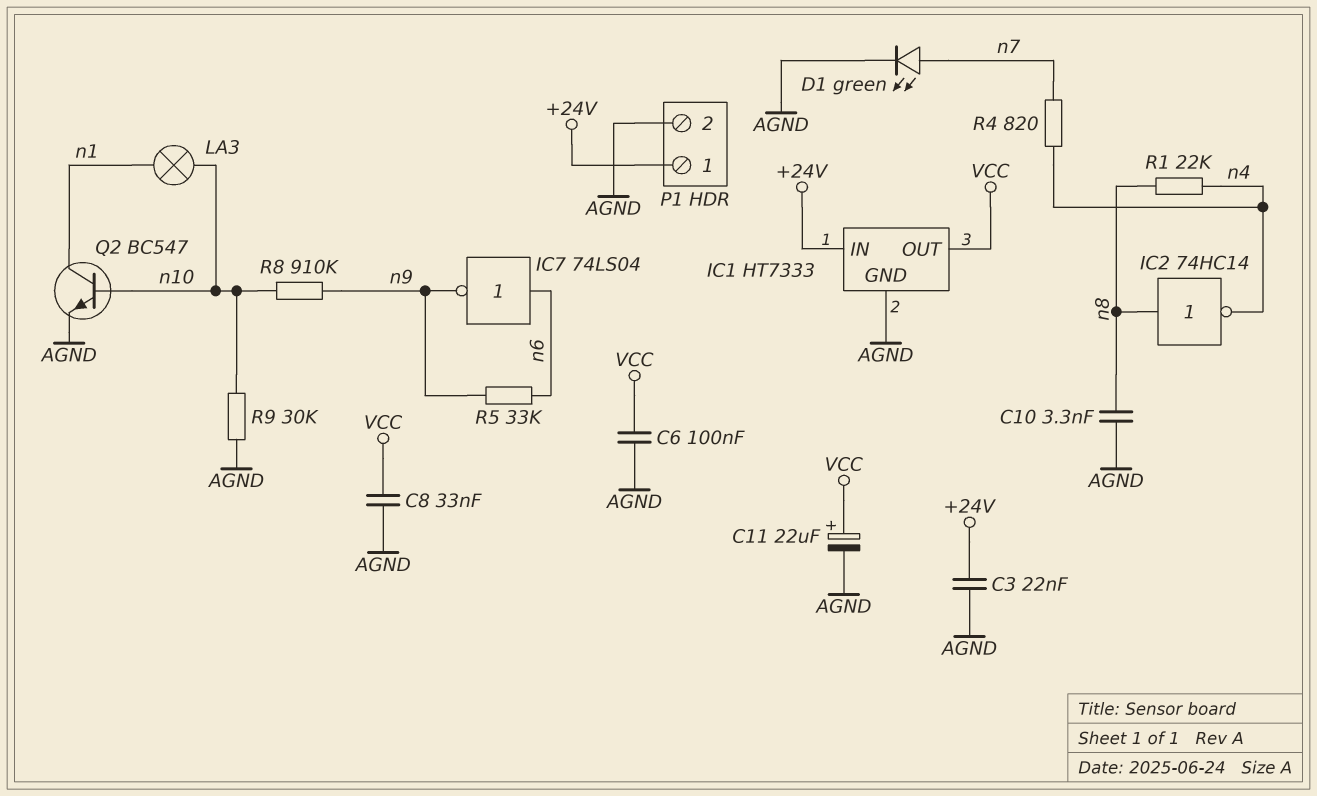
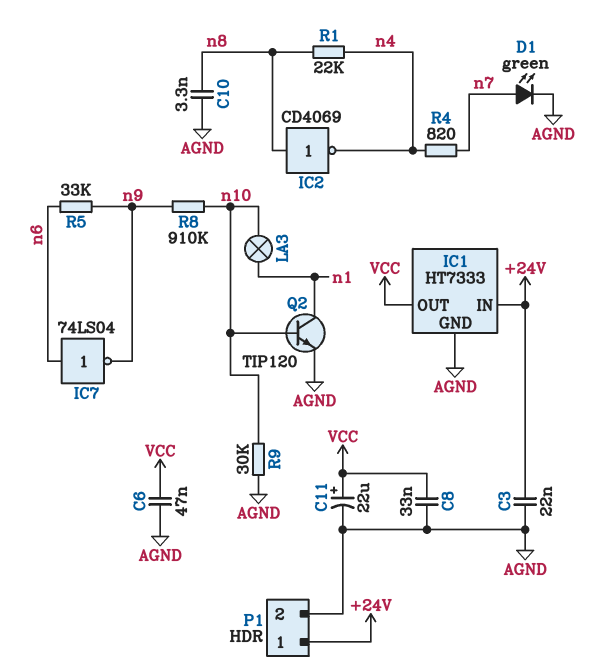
C6: 100nF (AGND, VCC) -> 47nF (AGND, VCC)
IC2: NOT 74HC14 (in n8, out n4) -> NOT CD4069 (in n8, out n4)
Q2: NPN BC547 (B n10, C n1, E AGND) -> NPN TIP120 (B n10, C n1, E AGND)

